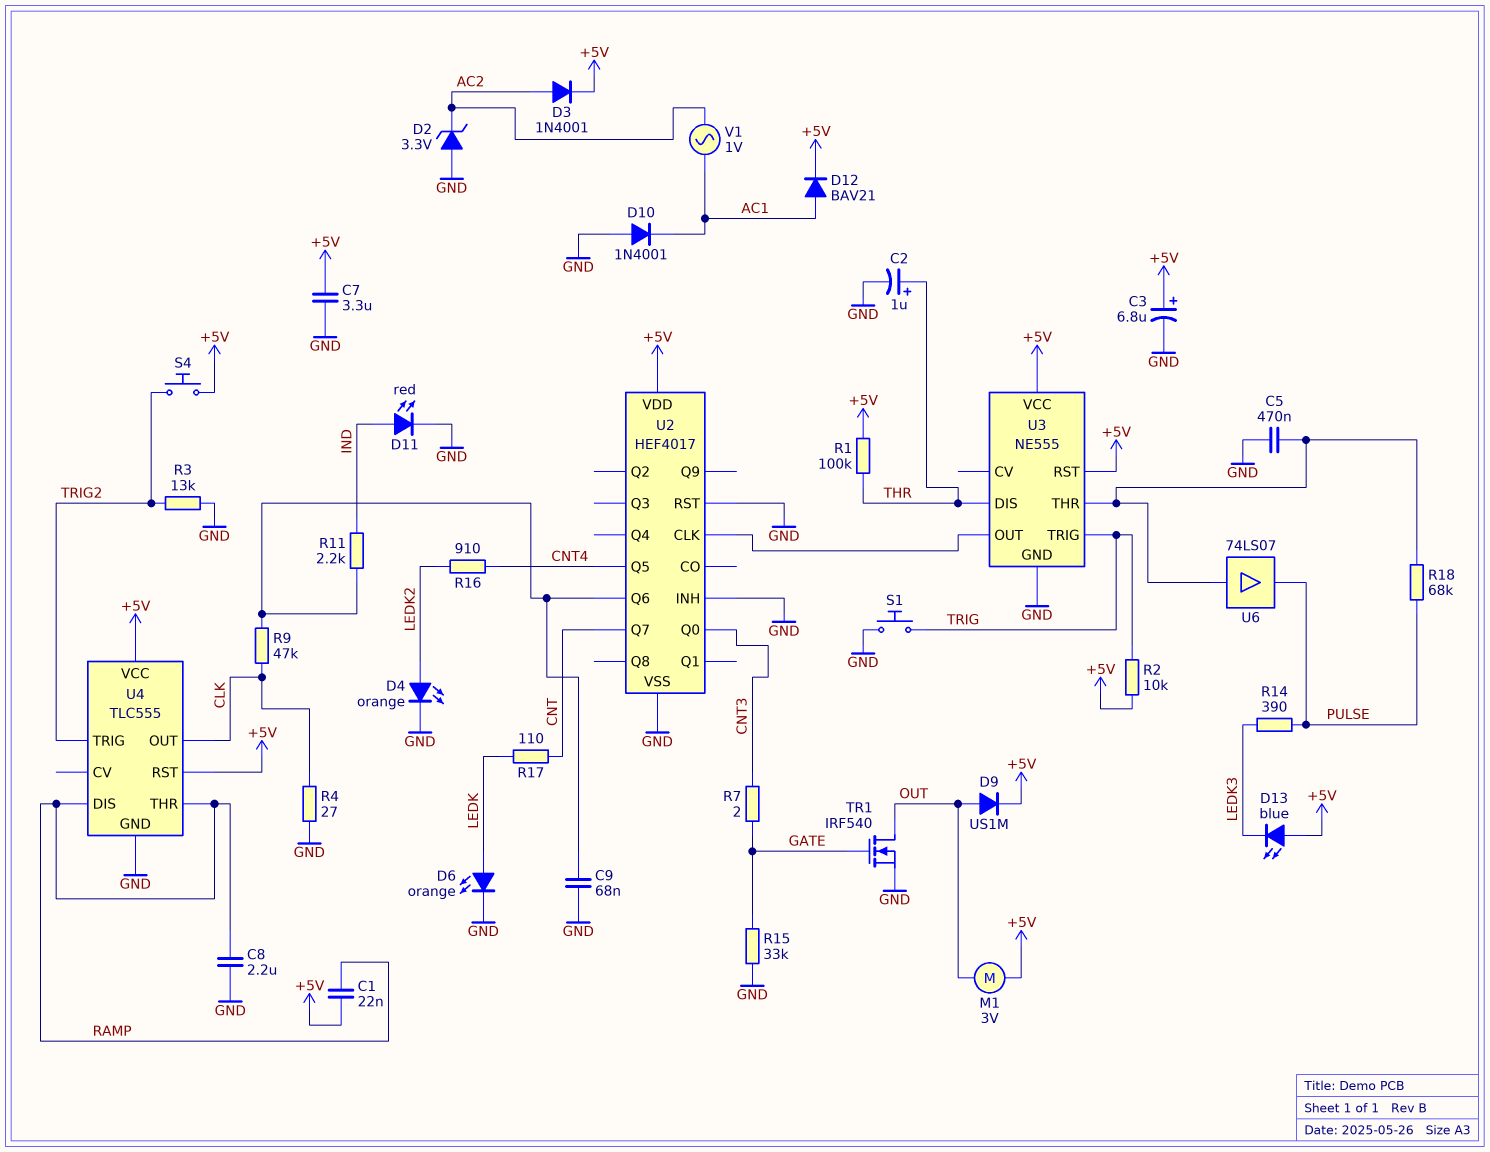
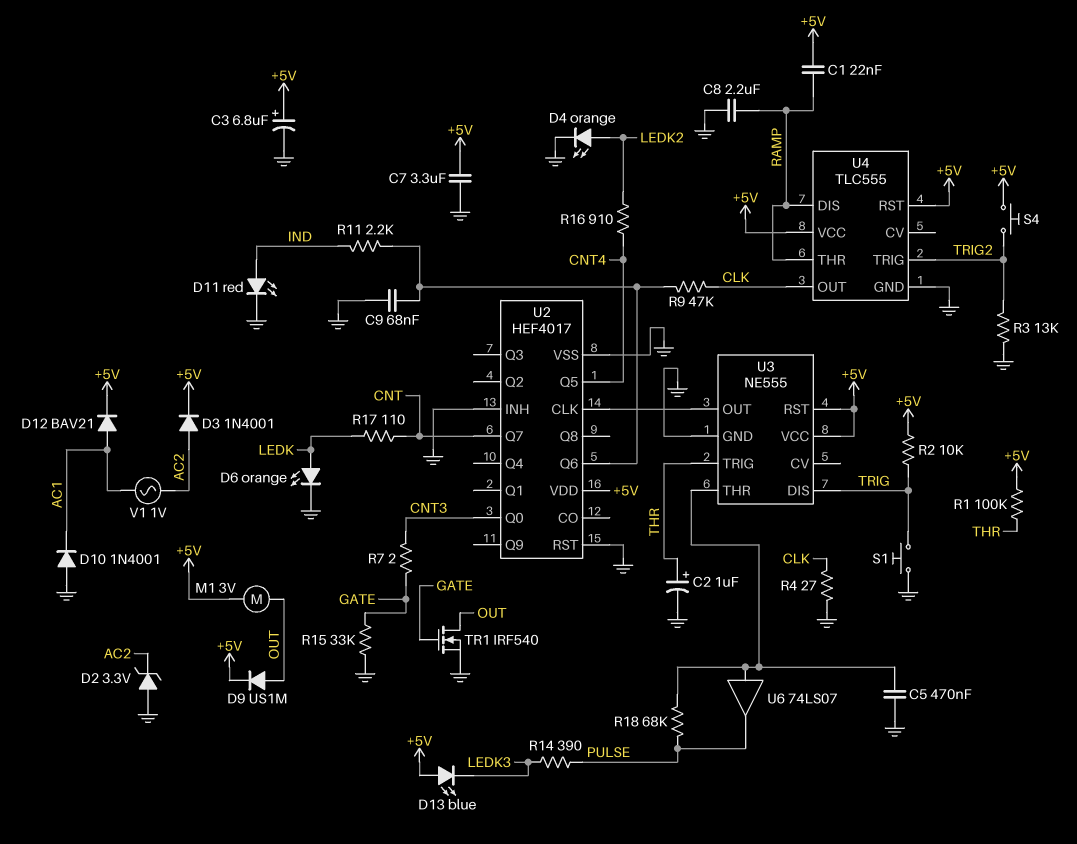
U3 pin DIS: THR -> TRIG
U3 pin TRIG: TRIG -> THR

